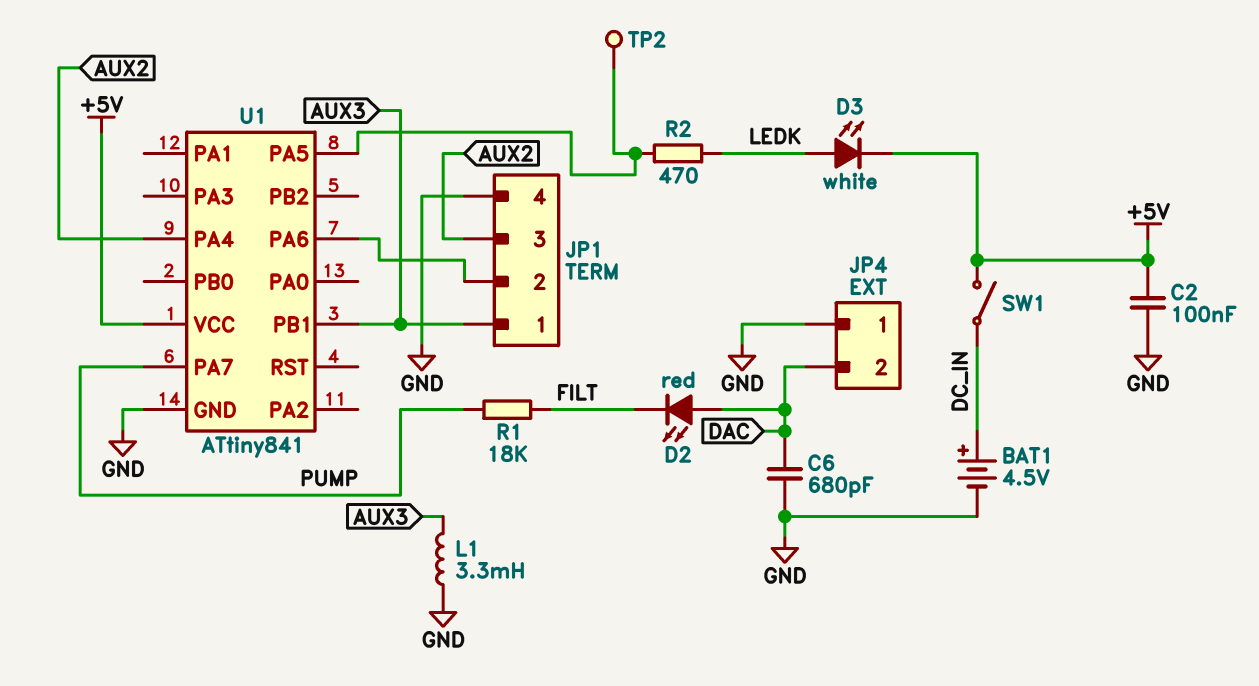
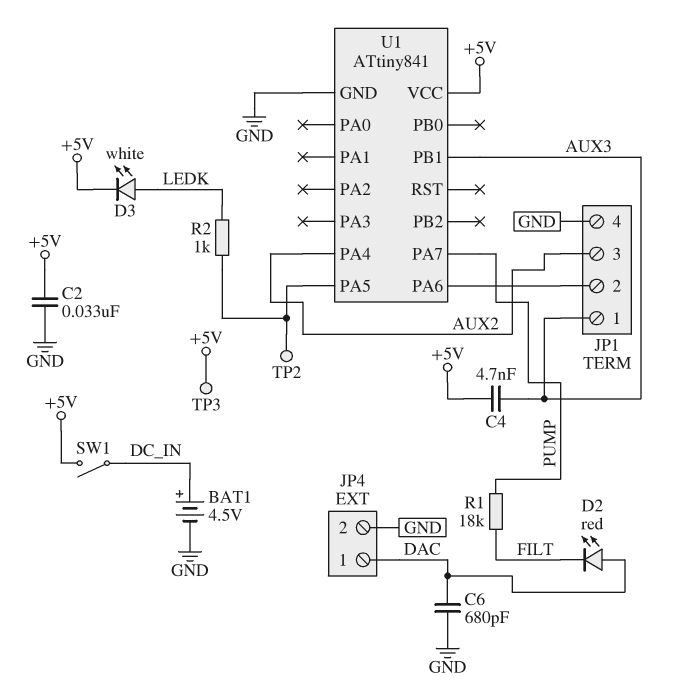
C2: 100nF (+5V, GND) -> 33nF (+5V, GND)
C4: none -> 4.7nF (+5V, AUX3)
JP4 pin 1: GND -> DAC
JP4 pin 2: DAC -> GND
L1: 3.3mH (AUX3, GND) -> none
R2: 470 (LEDK, U1/PA5) -> 1k (LEDK, U1/PA5)
TP3: none -> test point (+5V)

